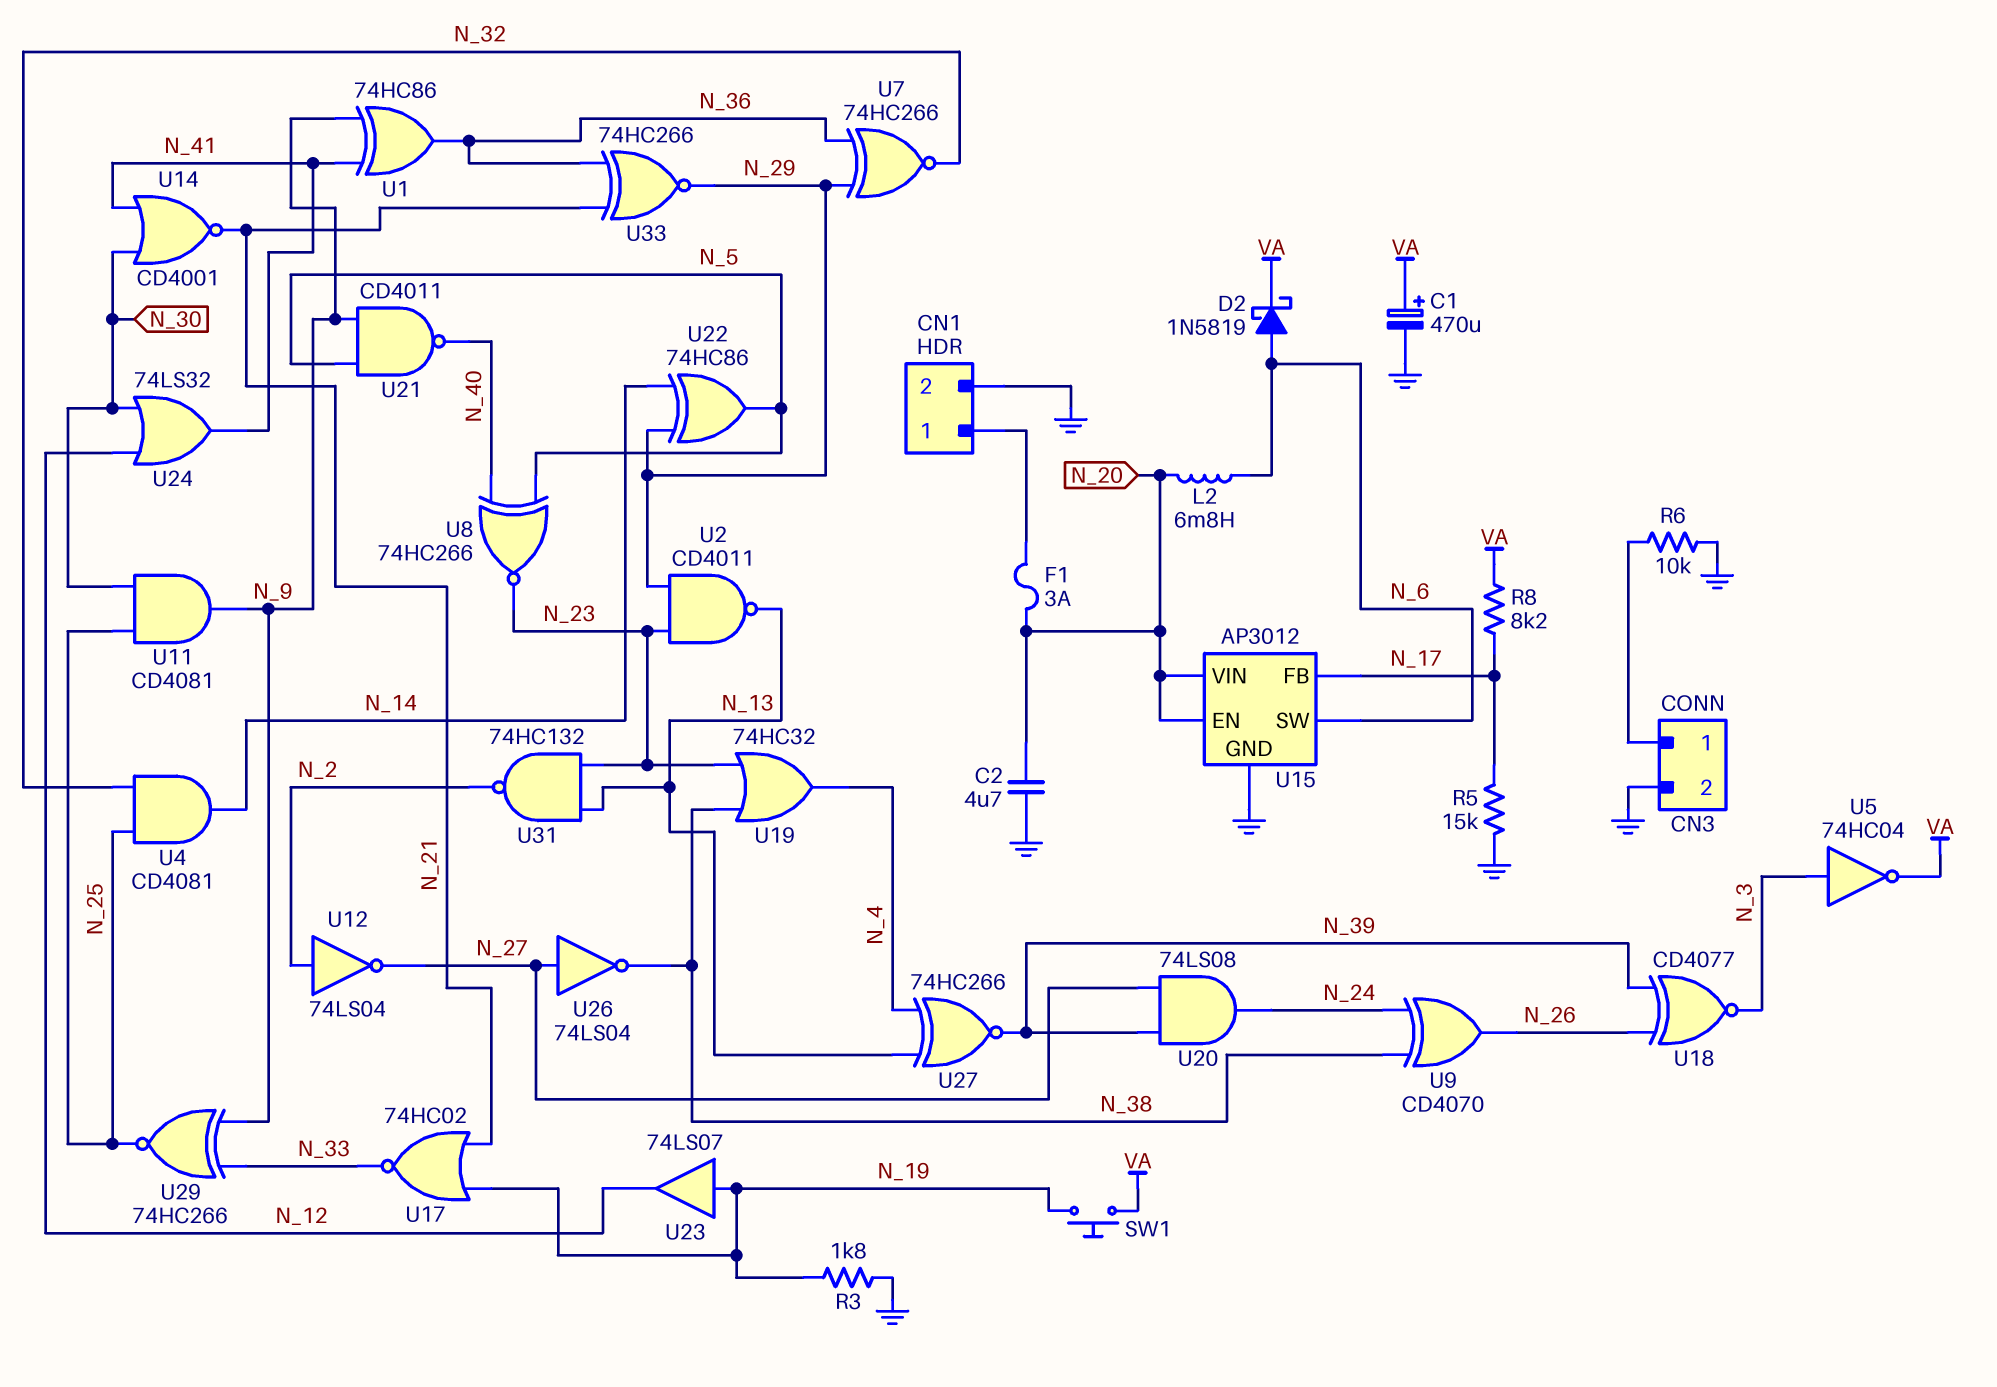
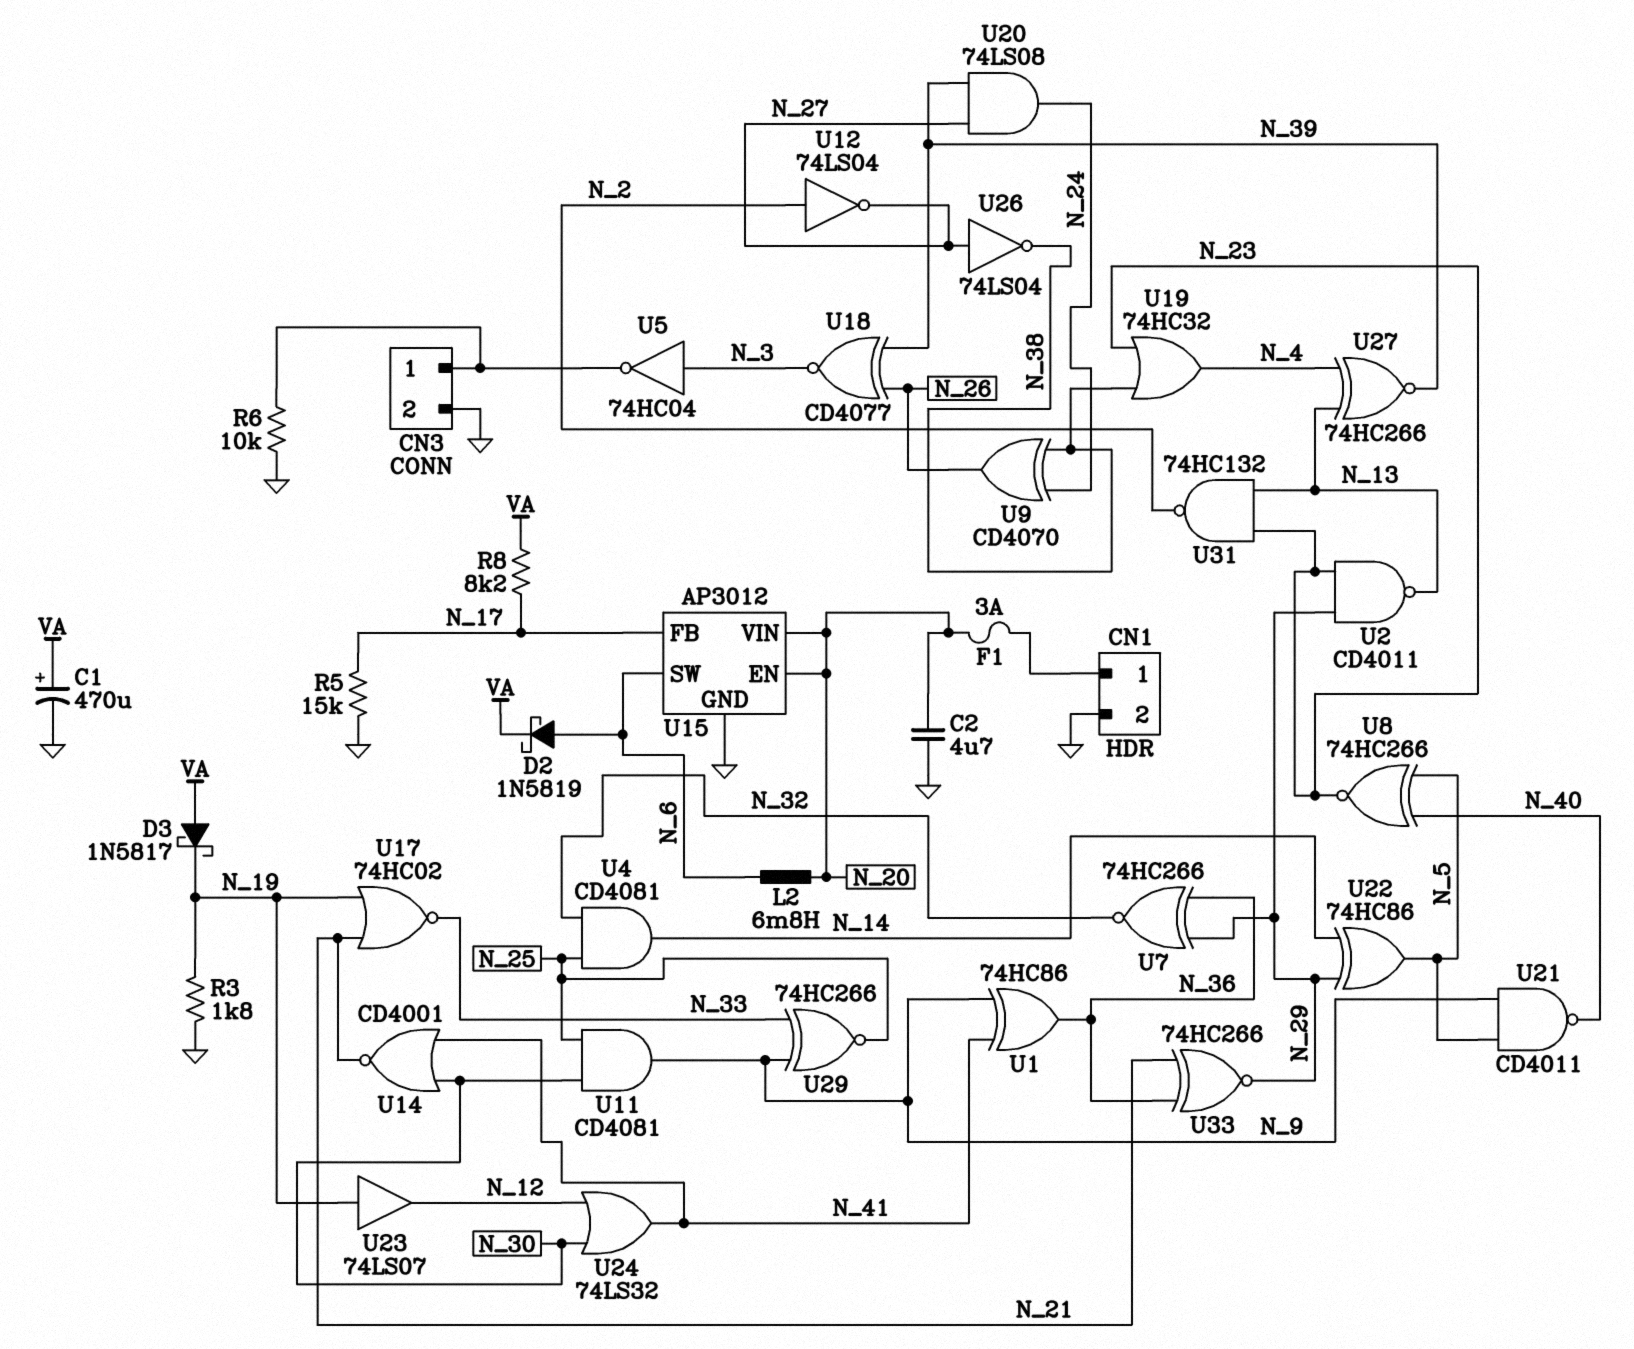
D3: none -> schottky 1N5817 (A VA, K N_19)
SW1: button (N_19, VA) -> none
U5: NOT 74HC04 (in N_3, out VA) -> NOT 74HC04 (in N_3, out CN3/1)

